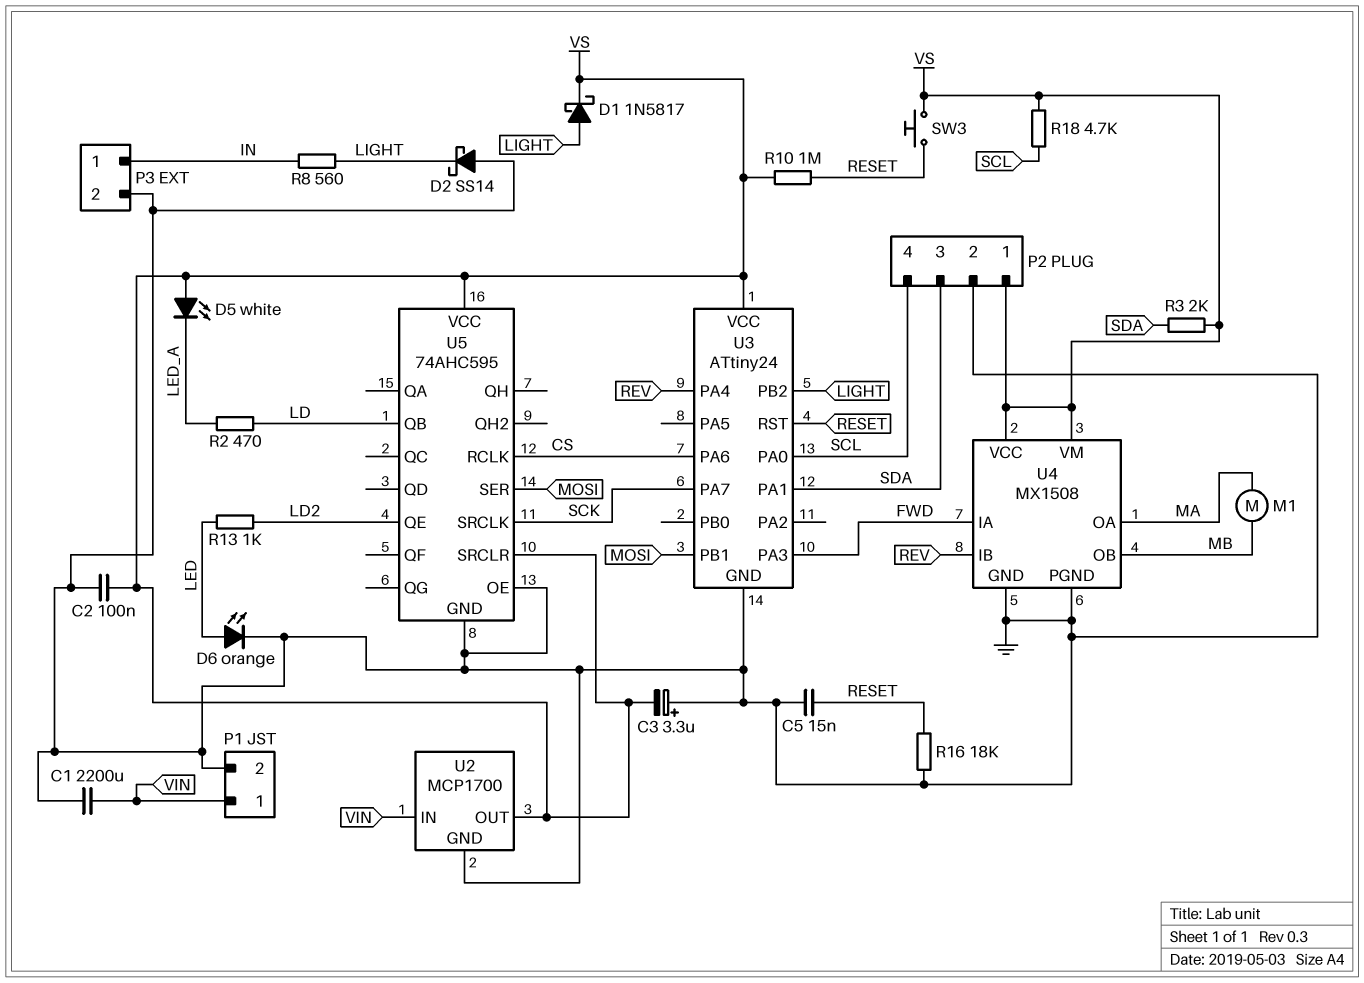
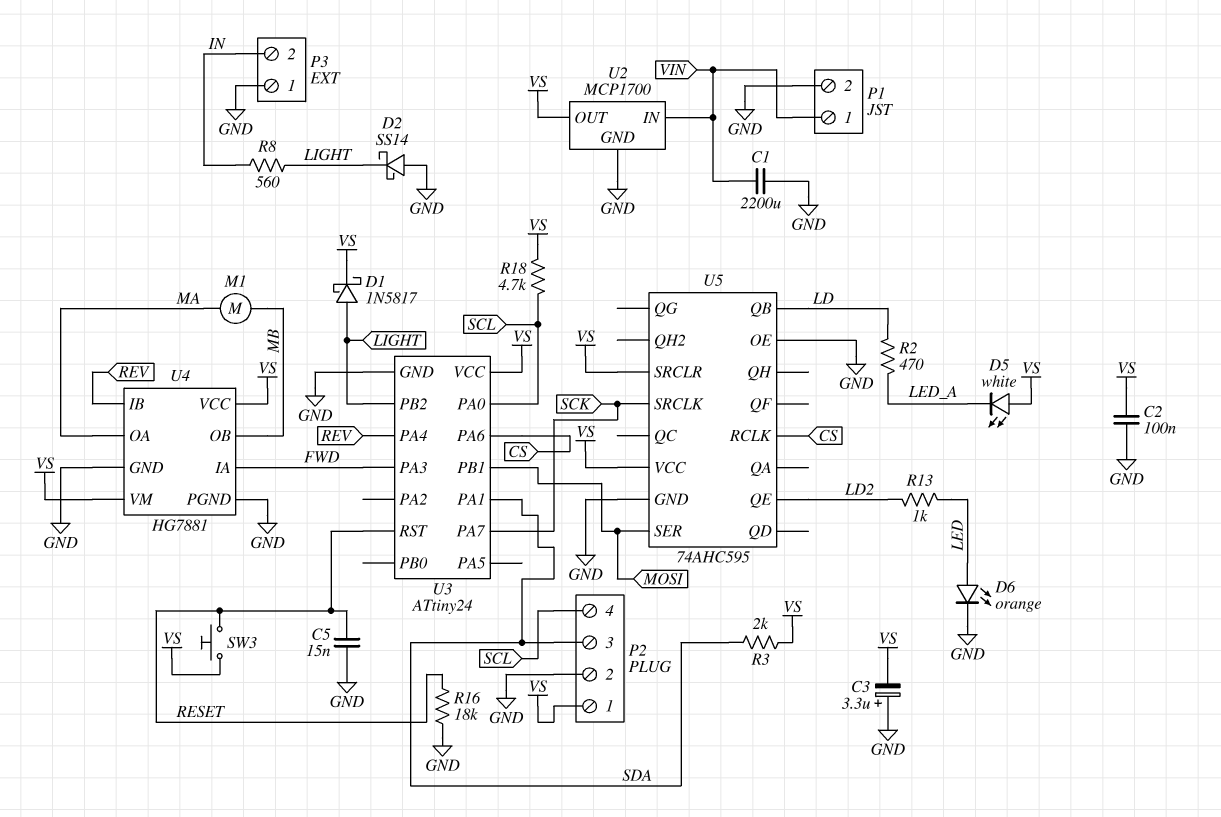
P3 pin 1: IN -> GND
P3 pin 2: GND -> IN
R10: 1M (RESET, VS) -> none
U4: MX1508 -> HG7881

